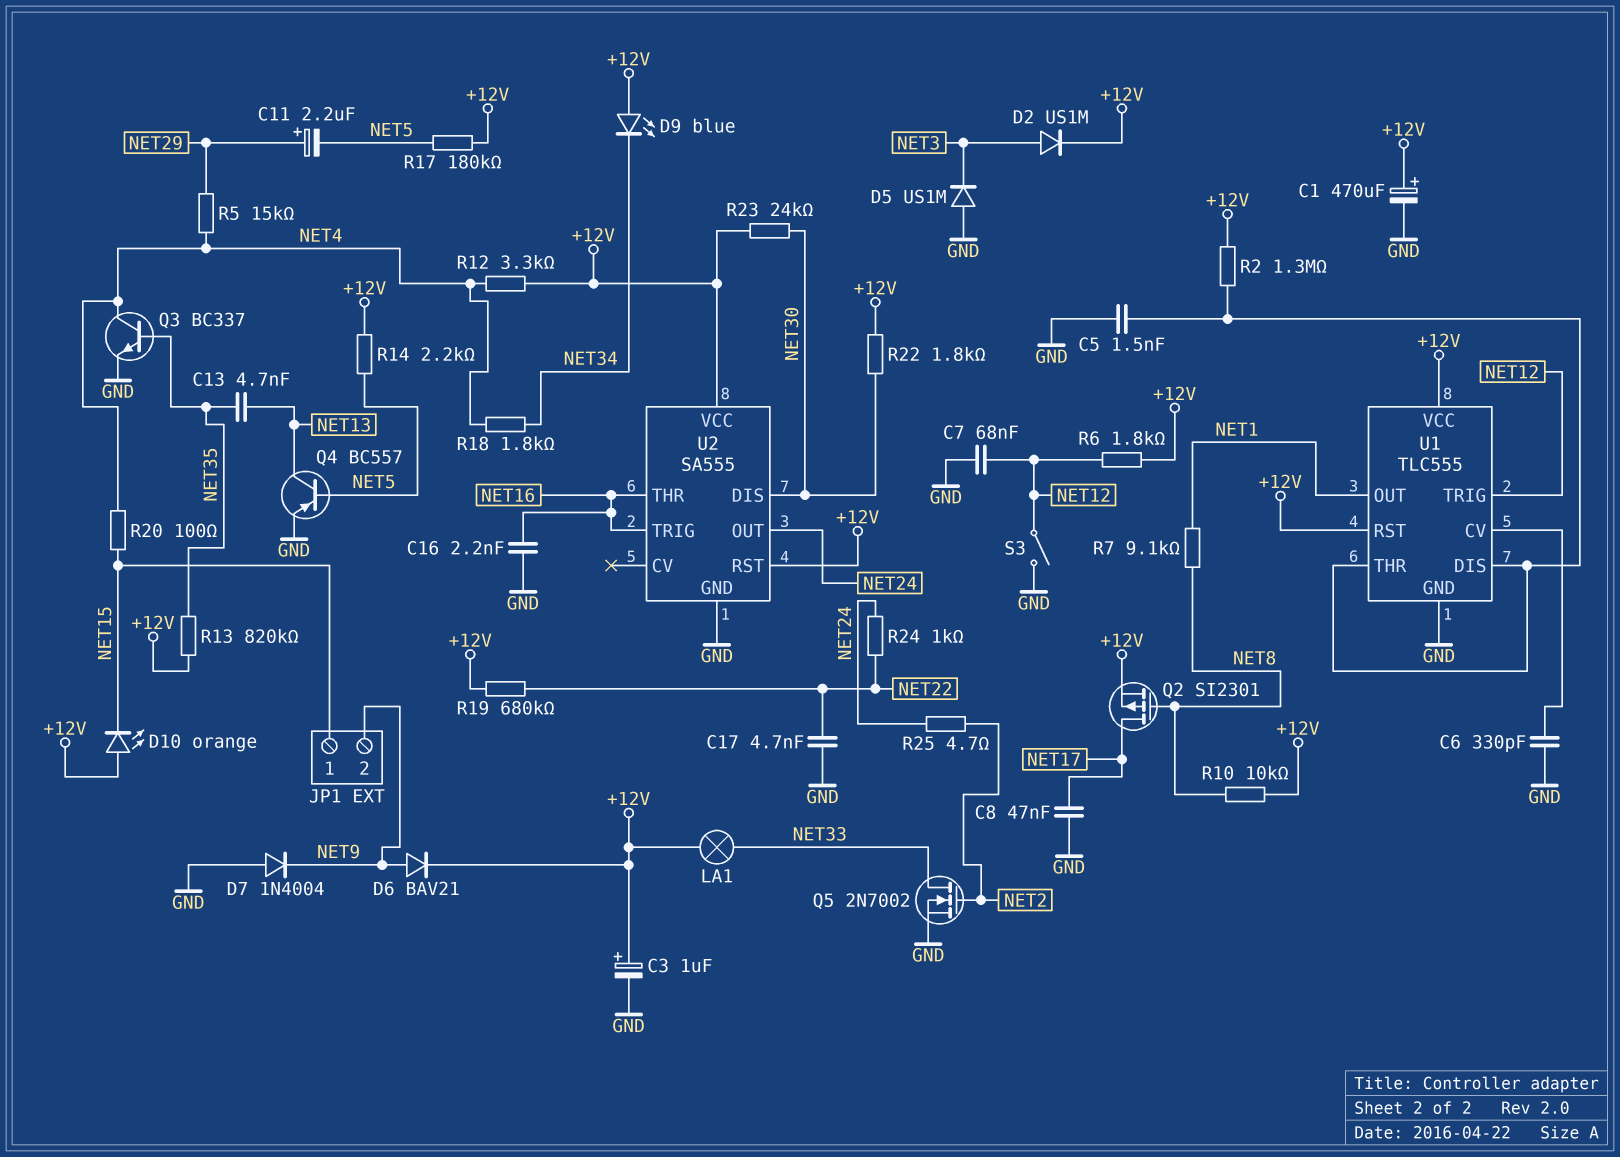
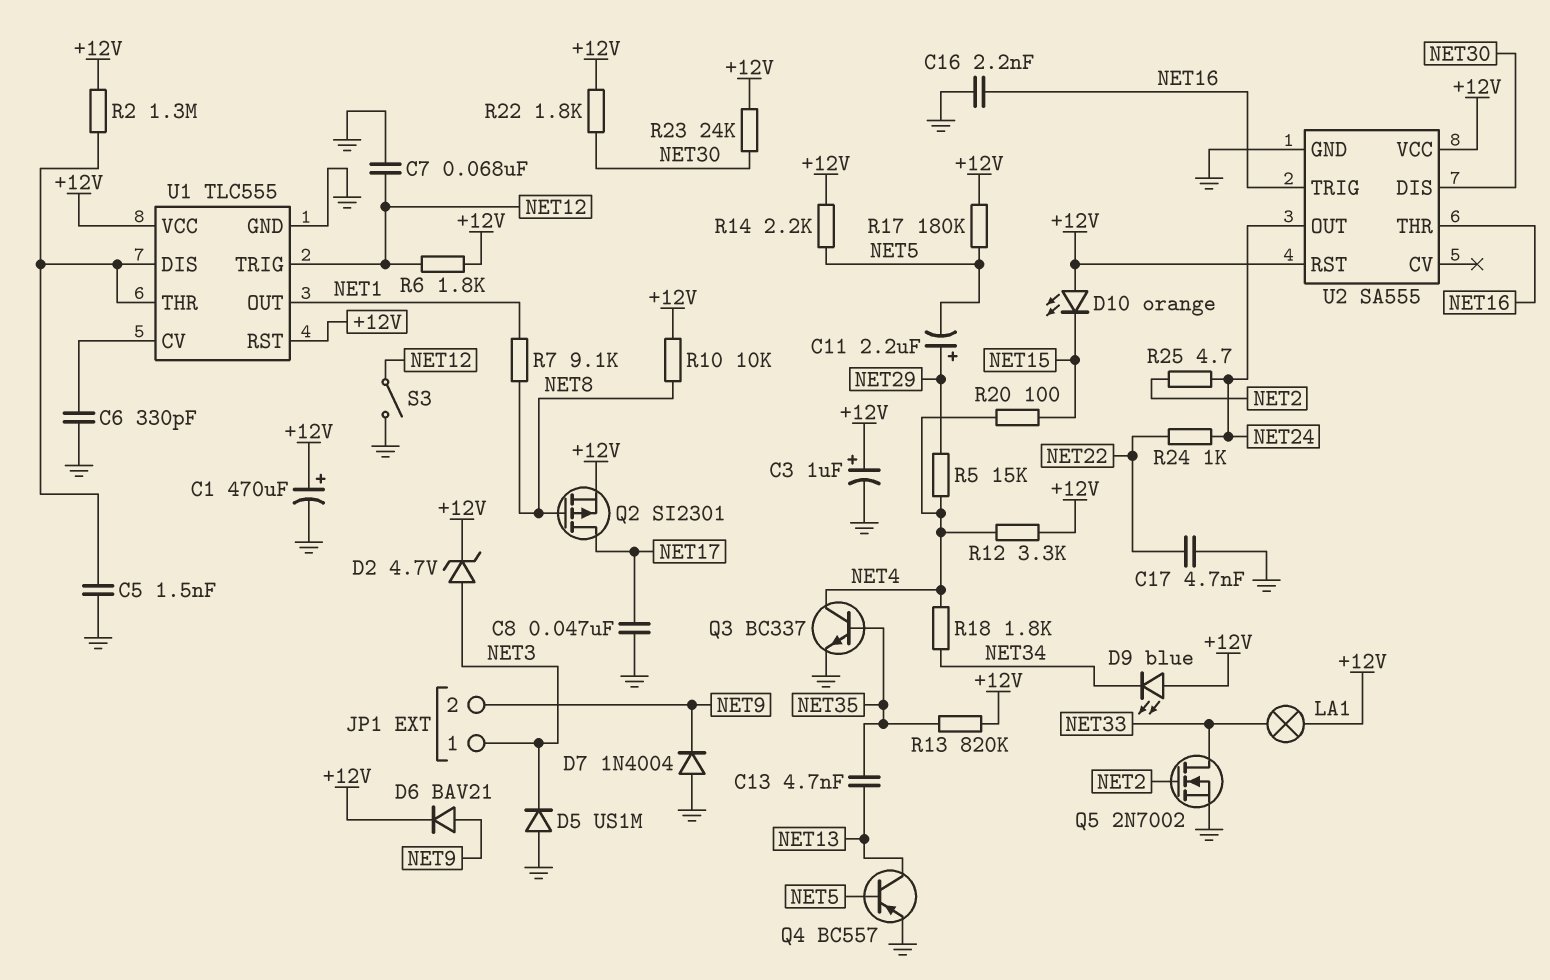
D2: diode US1M (A NET3, K +12V) -> zener 4.7V (A NET3, K +12V)
JP1 pin 1: NET15 -> NET3
R19: 680k (+12V, NET22) -> none

